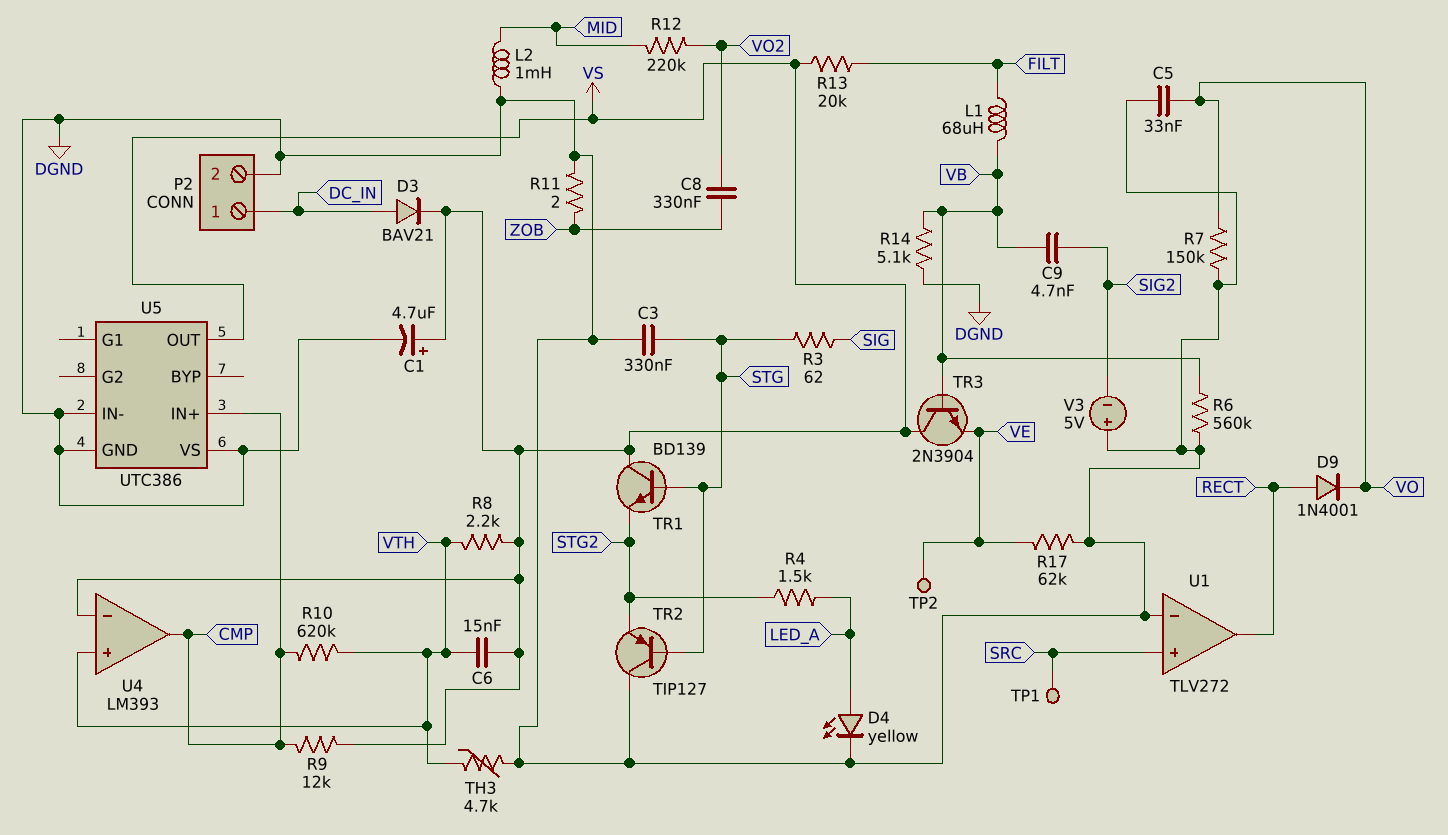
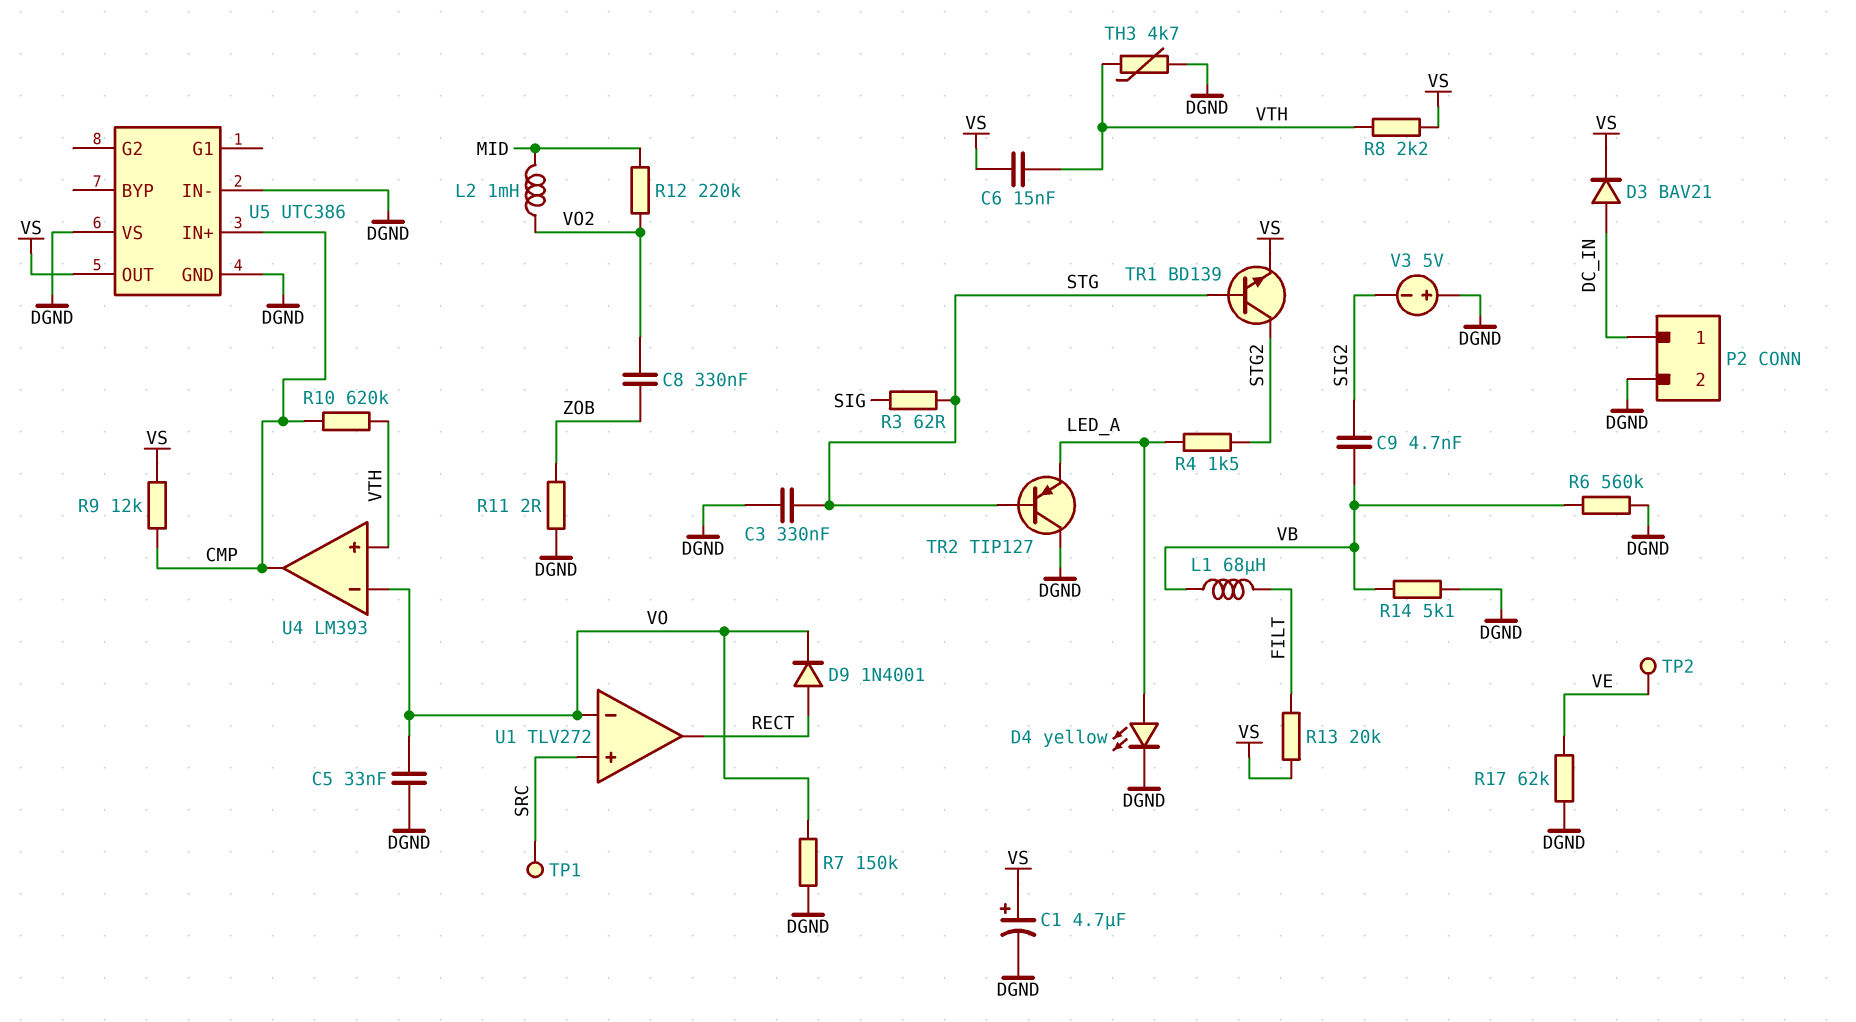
L2: 1mH (DGND, MID) -> 1mH (MID, VO2)
TR1: NPN BD139 (B STG, C VS, E STG2) -> NPN BD139 (B STG, C STG2, E VS)
TR2: PNP TIP127 (B STG, C DGND, E STG2) -> PNP TIP127 (B STG, C DGND, E LED_A)
TR3: NPN 2N3904 (B VB, C VS, E VE) -> none
U1 pin in-: DGND -> VO
U4 pin in-: VS -> VO

